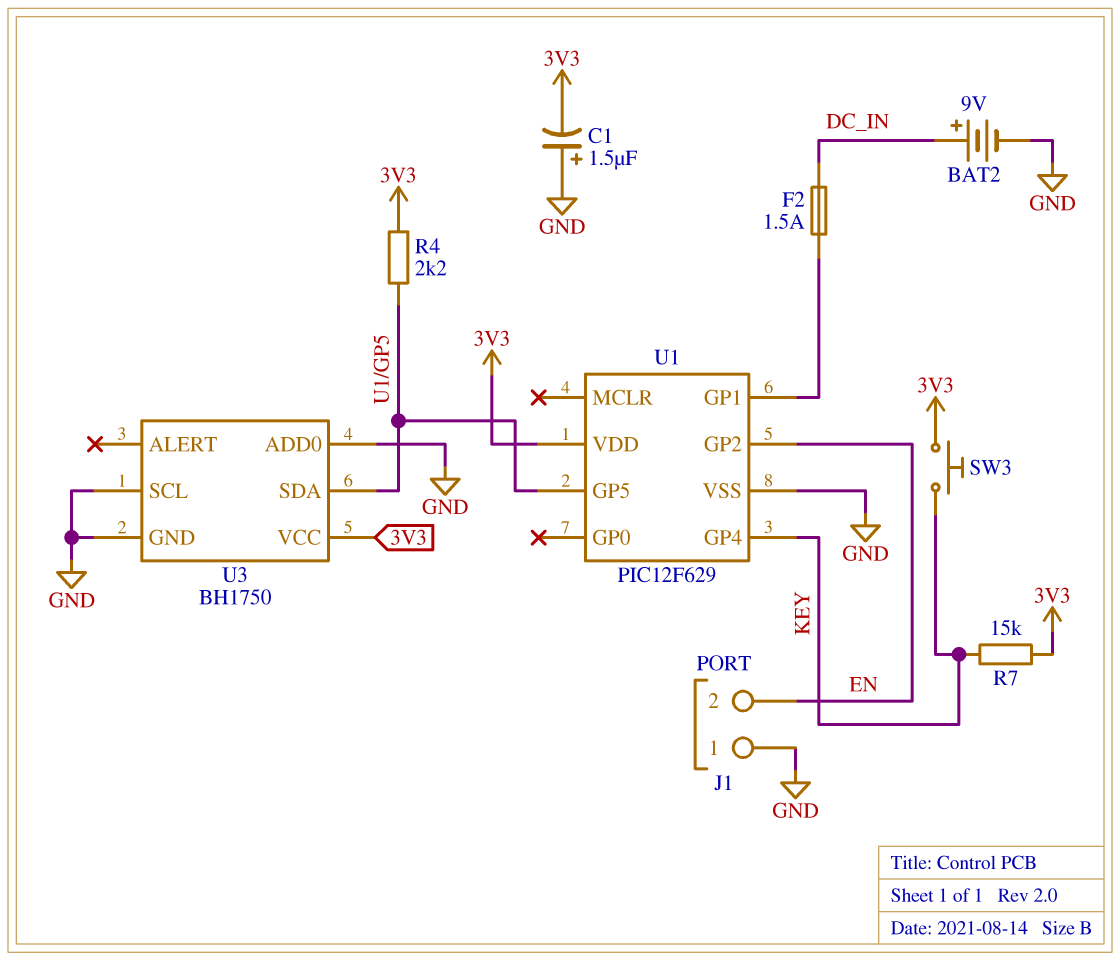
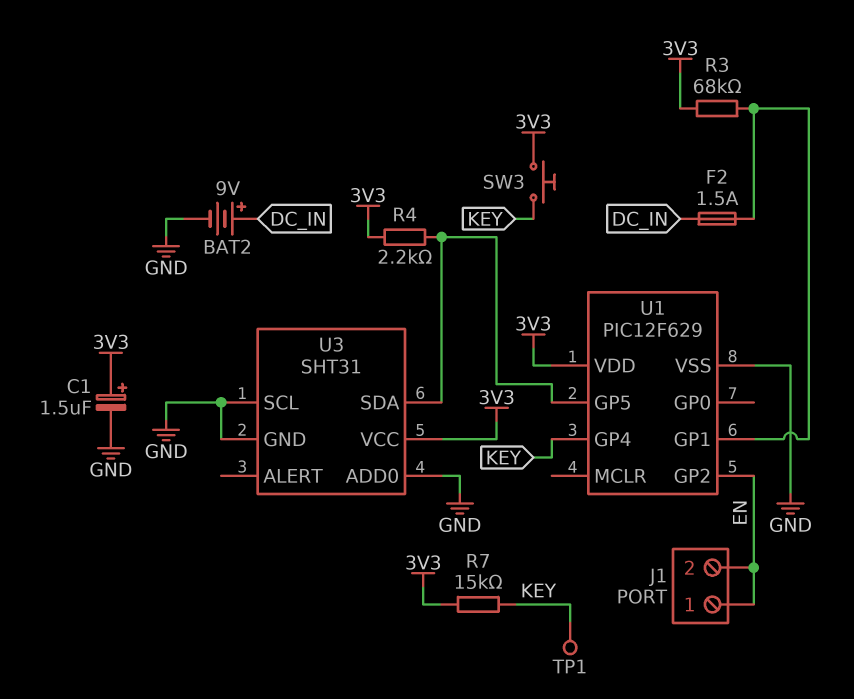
C1: 1.5uF (plus GND, minus 3V3) -> 1.5uF (plus 3V3, minus GND)
J1 pin 1: GND -> EN
R3: none -> 68k (3V3, U1/GP1)
TP1: none -> test point (KEY)
U3: BH1750 -> SHT31

